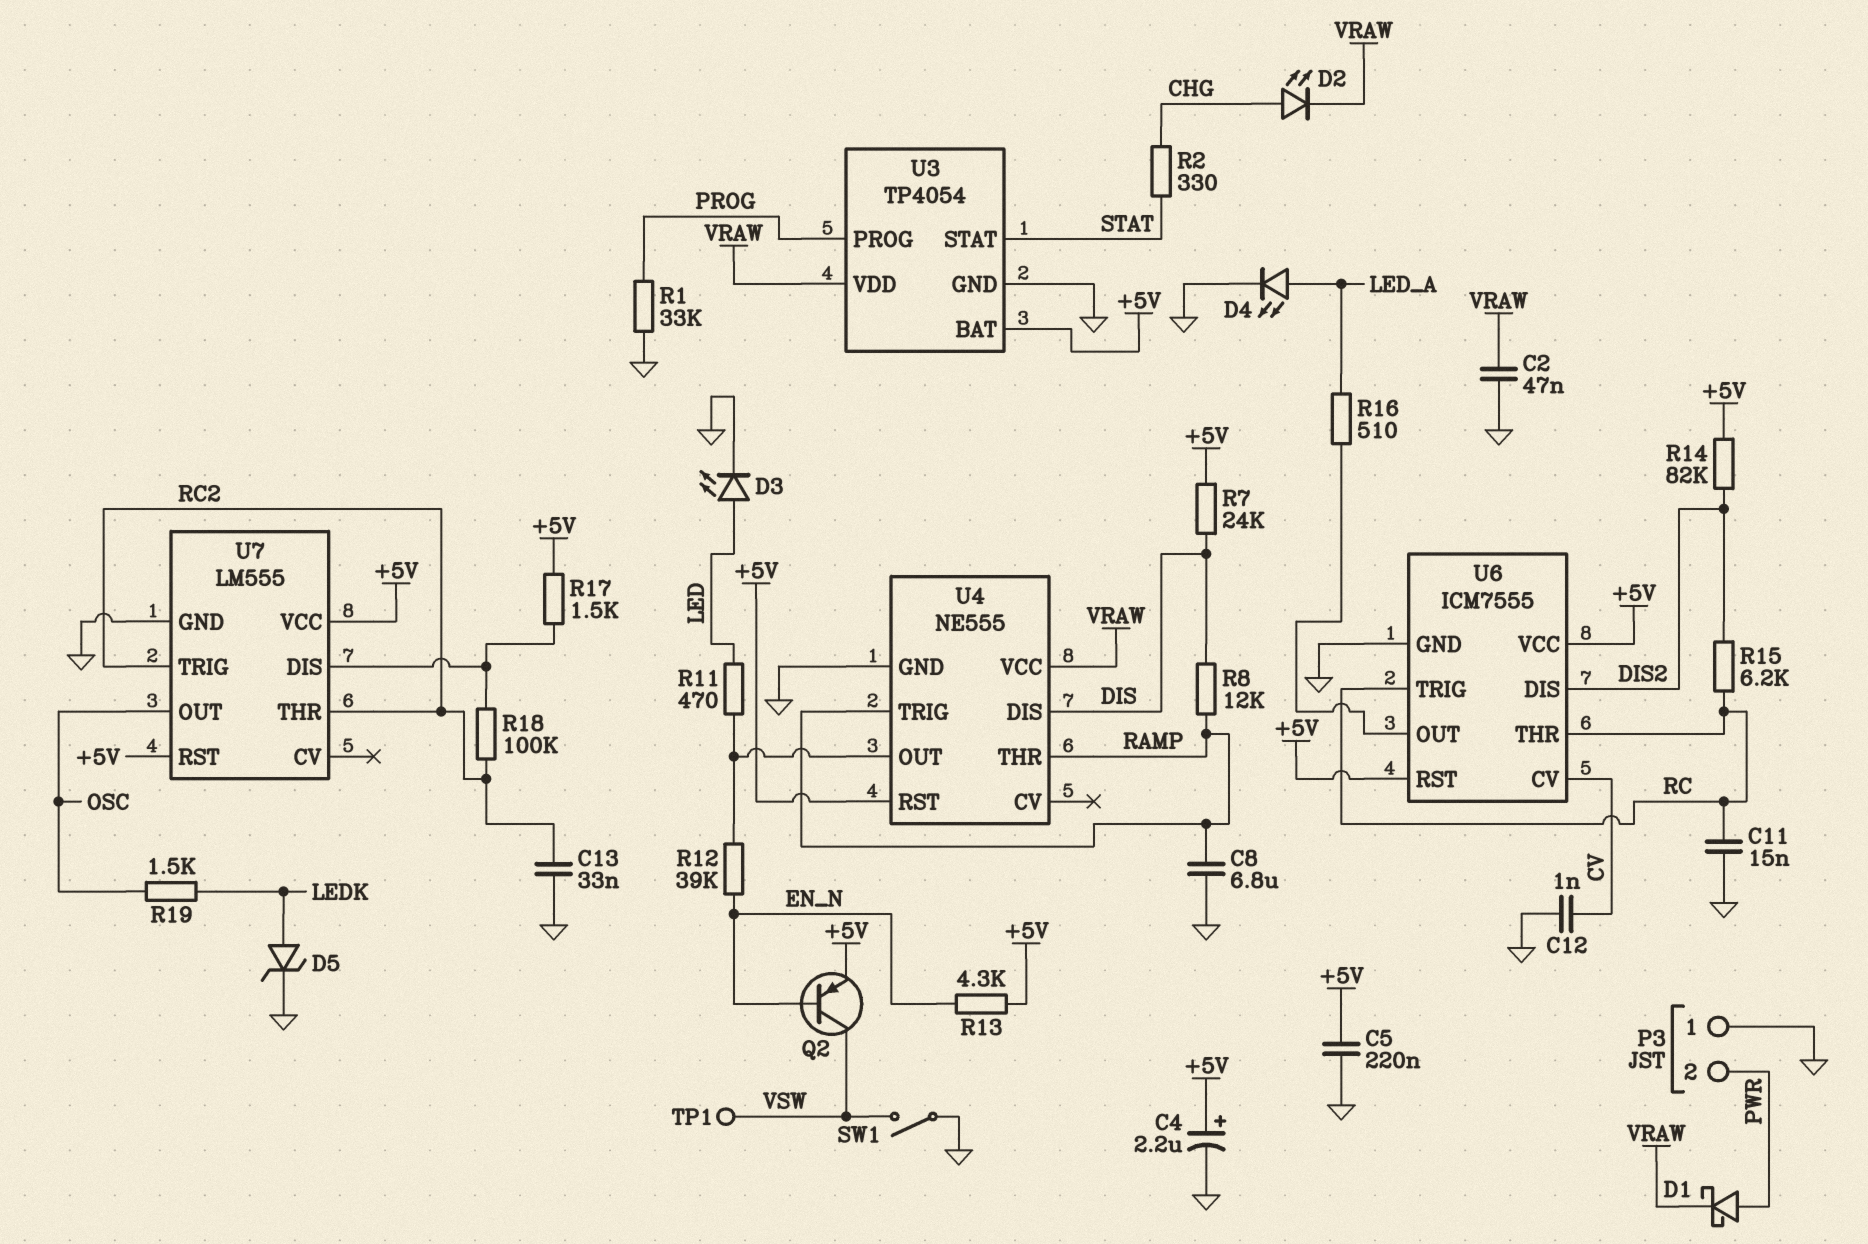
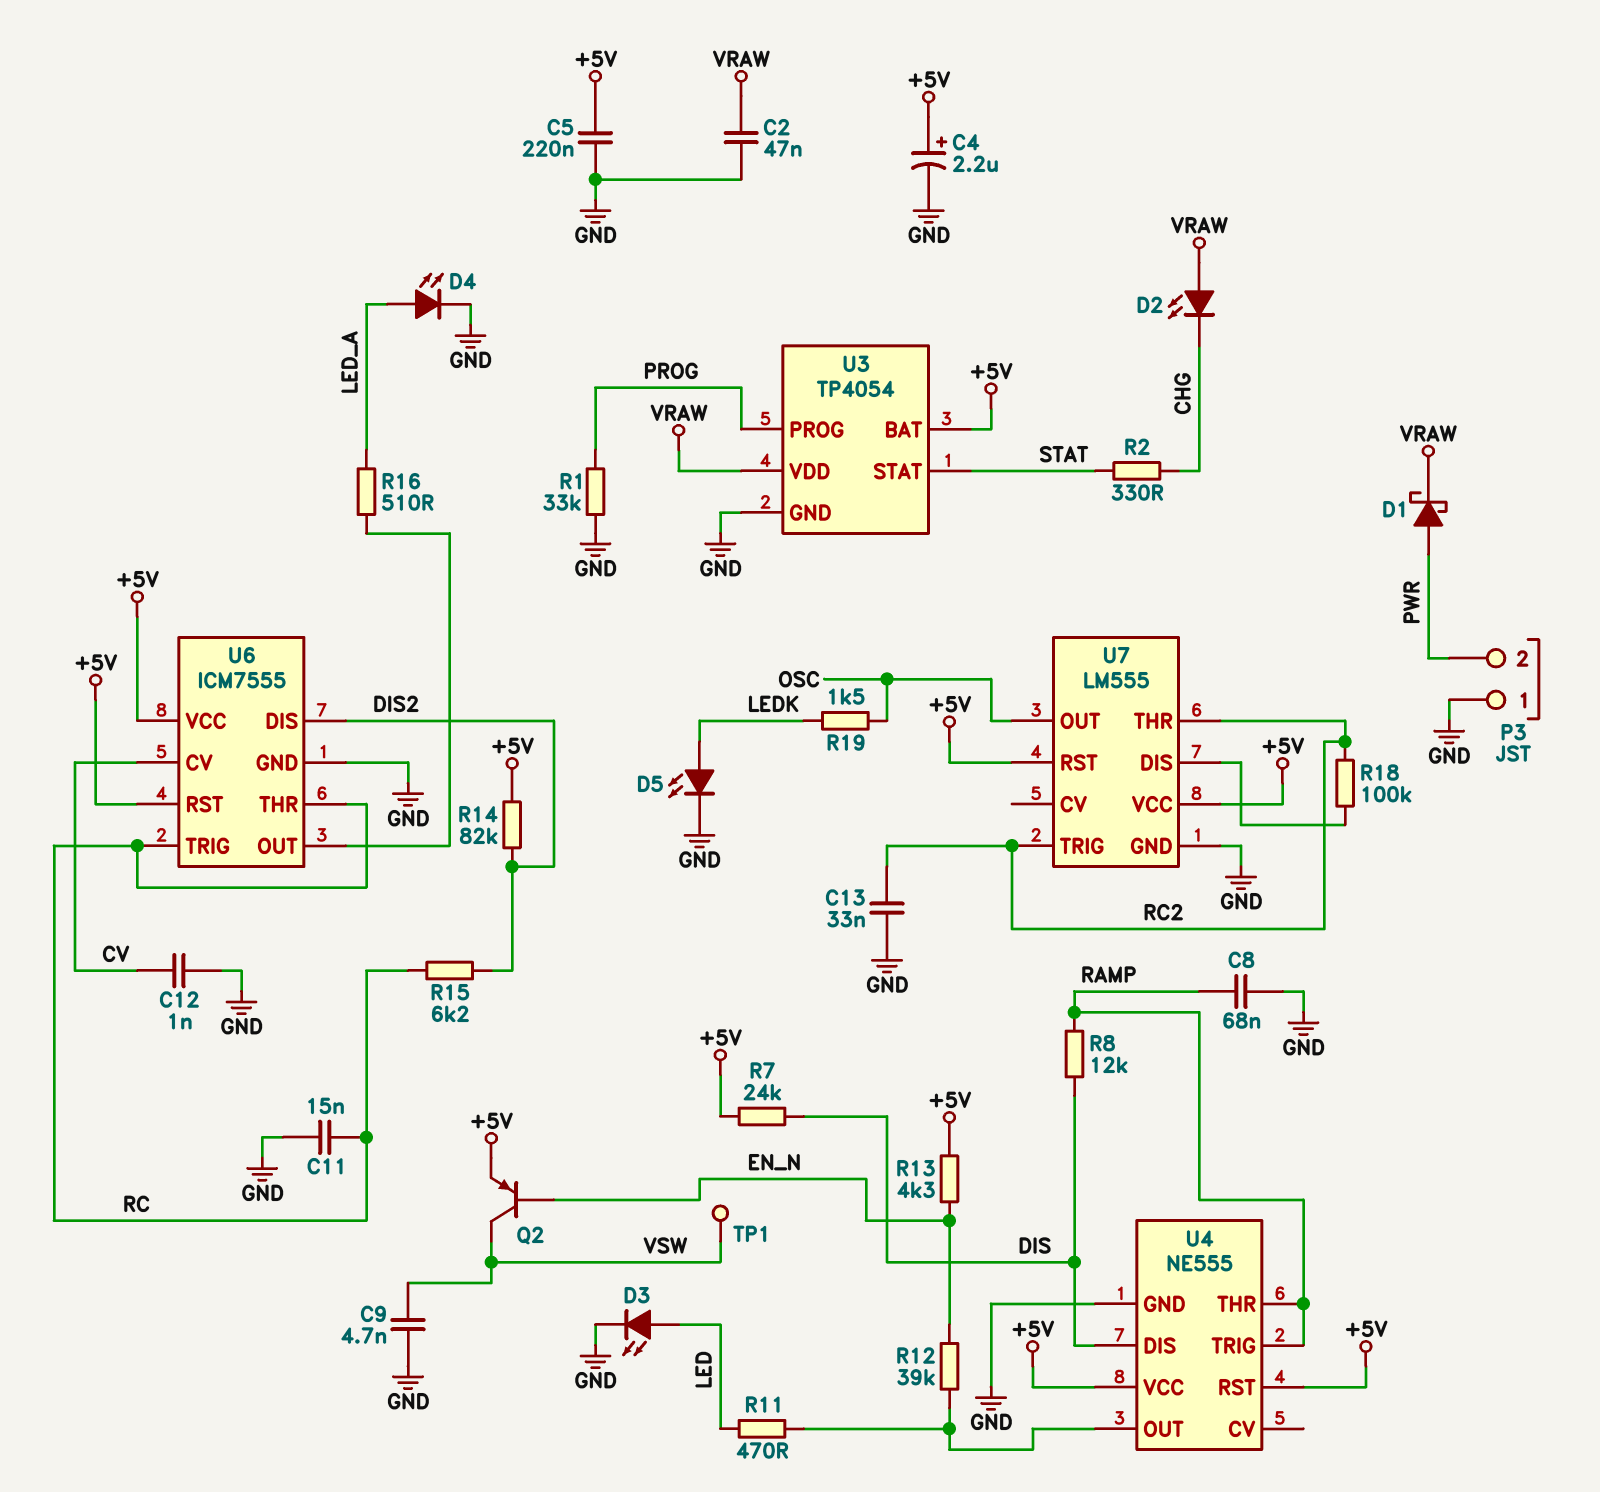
C8: 6.8uF (GND, RAMP) -> 68nF (GND, RAMP)
C9: none -> 4.7nF (GND, VSW)
D2: LED (A CHG, K VRAW) -> LED (A VRAW, K CHG)
D5: zener (A LEDK, K GND) -> LED (A LEDK, K GND)
R17: 1.5k (+5V, U7/DIS) -> none
SW1: switch (GND, VSW) -> none
U4 pin VCC: VRAW -> +5V

